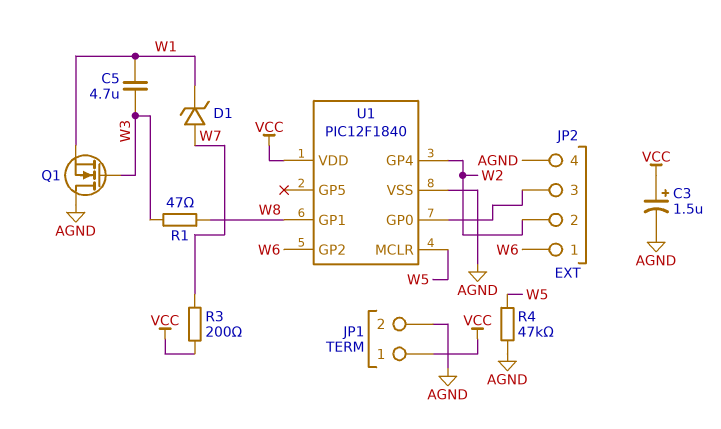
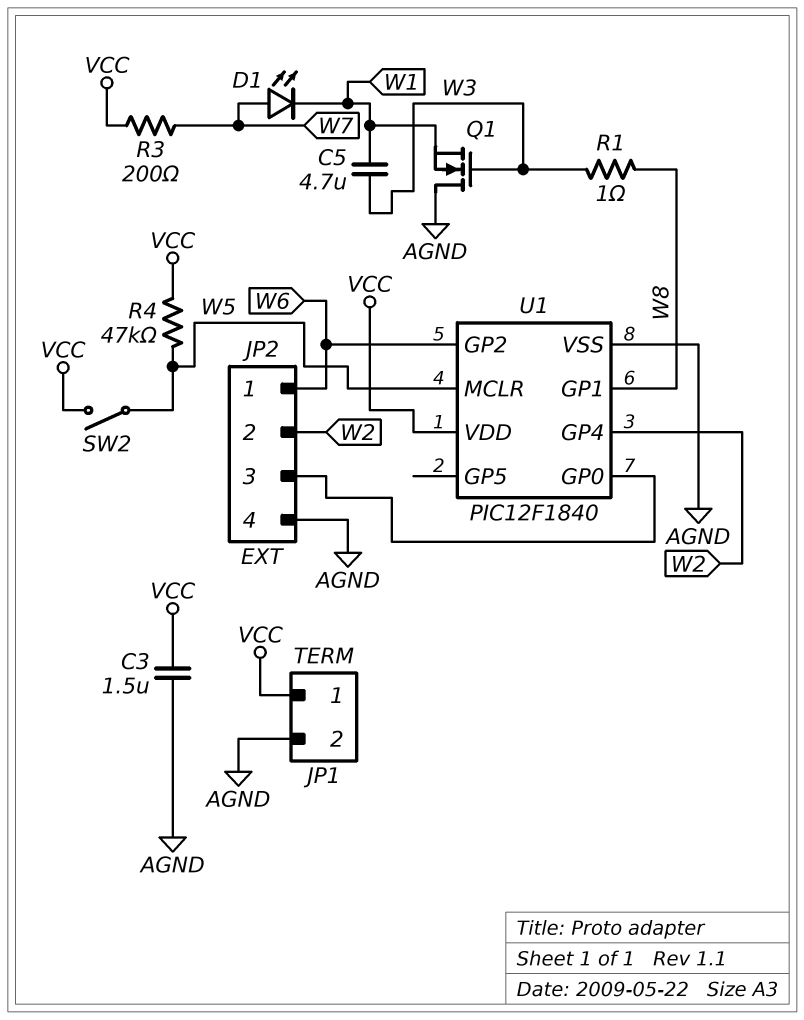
C3: 1.5uF (plus VCC, minus AGND) -> 1.5uF (AGND, VCC)
D1: zener (A W7, K W1) -> LED (A W7, K W1)
R1: 47 (W3, W8) -> 1 (W3, W8)
R4: 47k (AGND, W5) -> 47k (VCC, W5)
SW2: none -> switch (VCC, W5)

